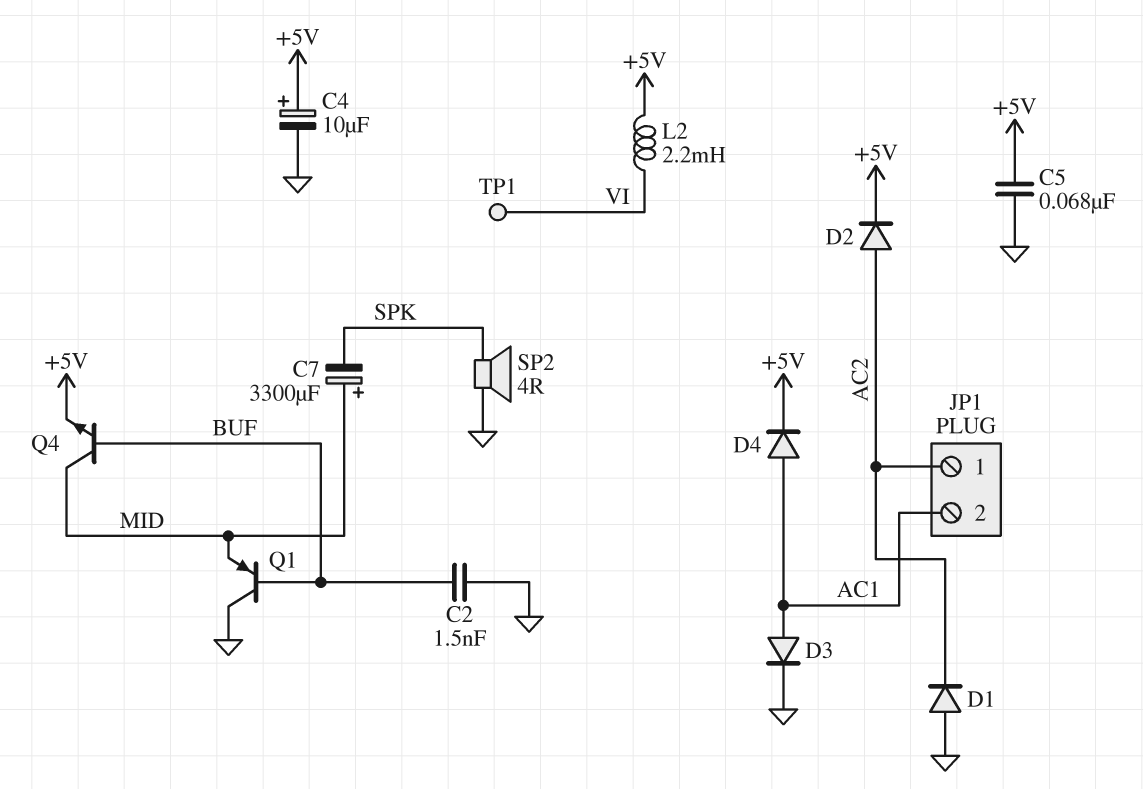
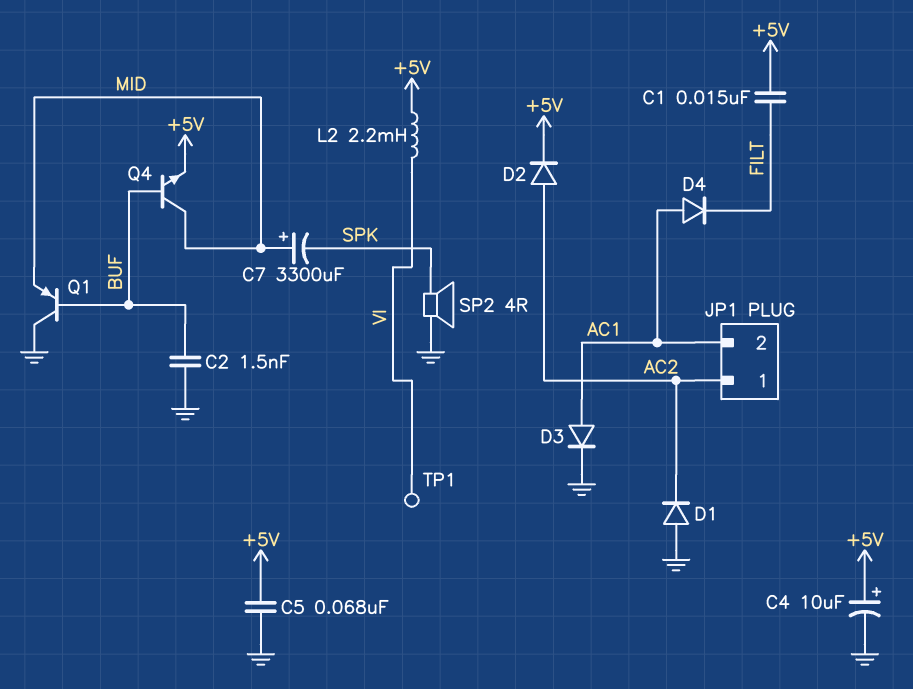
C1: none -> 15nF (+5V, FILT)
D4: diode (A AC1, K +5V) -> diode (A AC1, K FILT)

